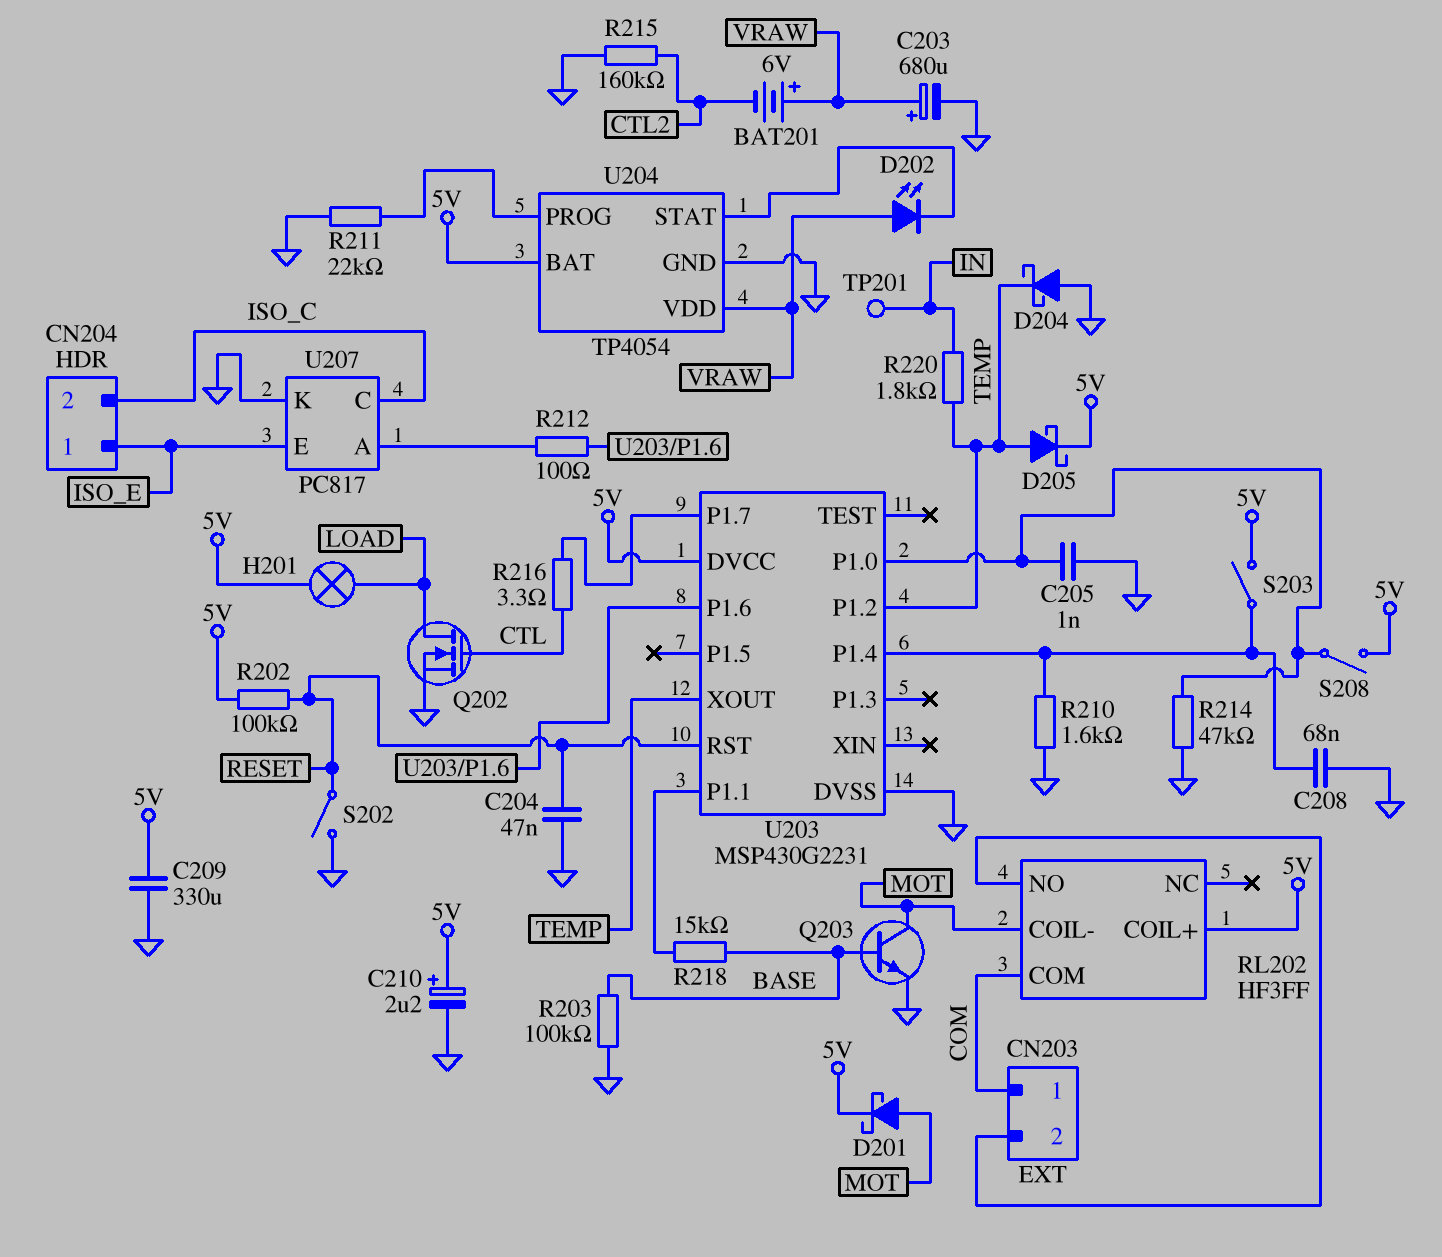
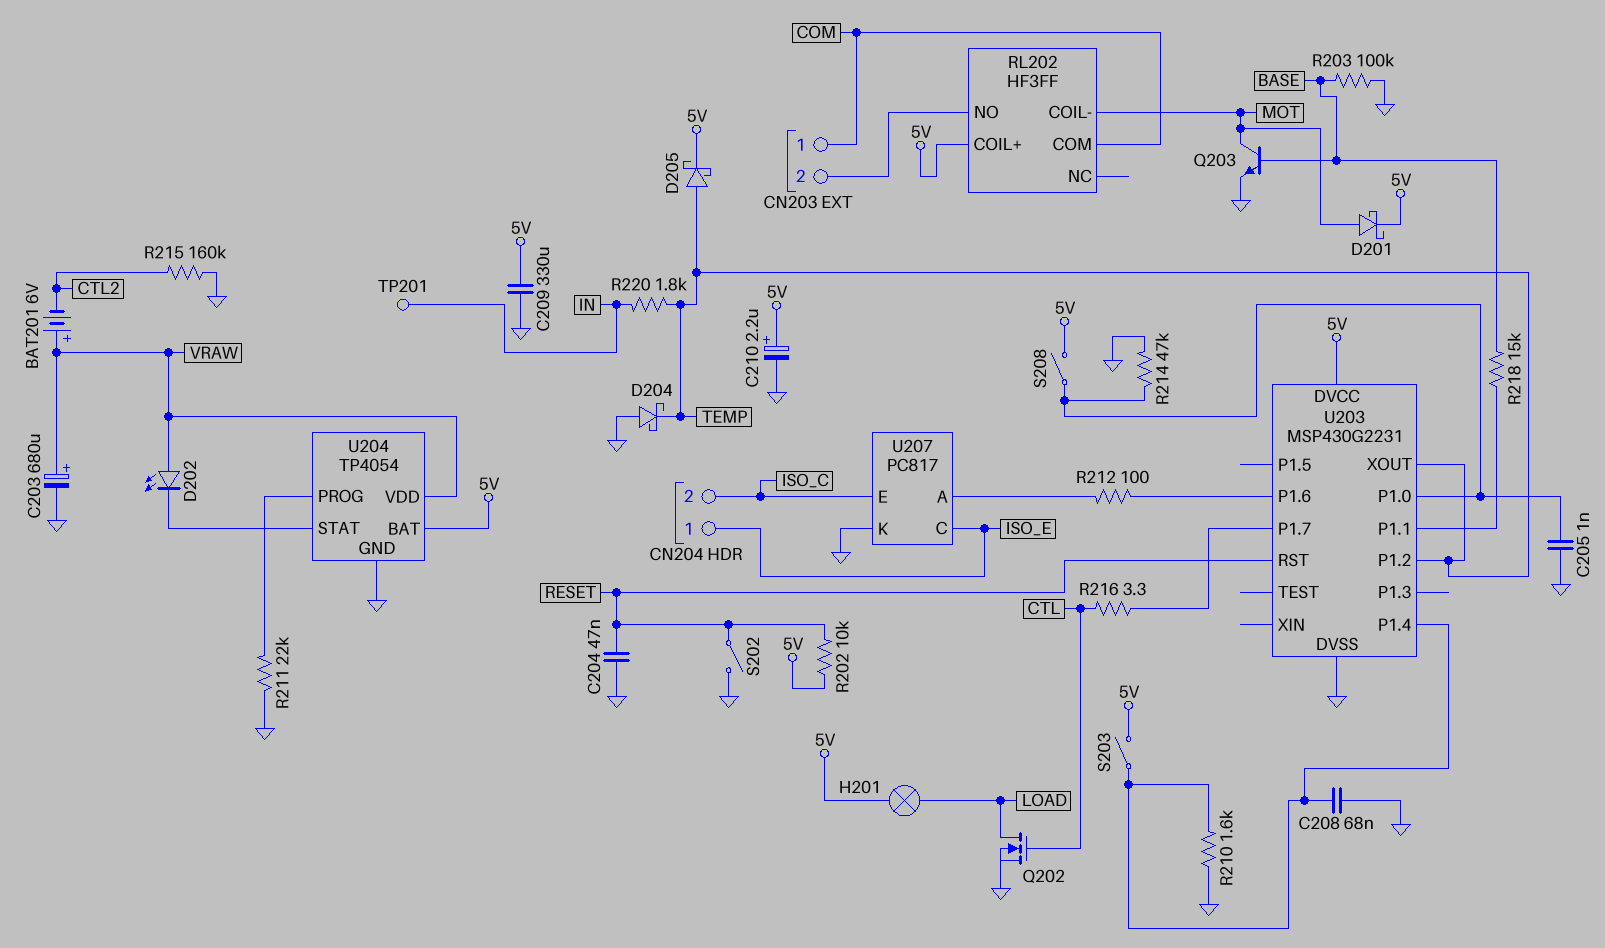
R202: 100k (5V, RESET) -> 10k (5V, RESET)
U207 pin C: ISO_C -> ISO_E
U207 pin E: ISO_E -> ISO_C

